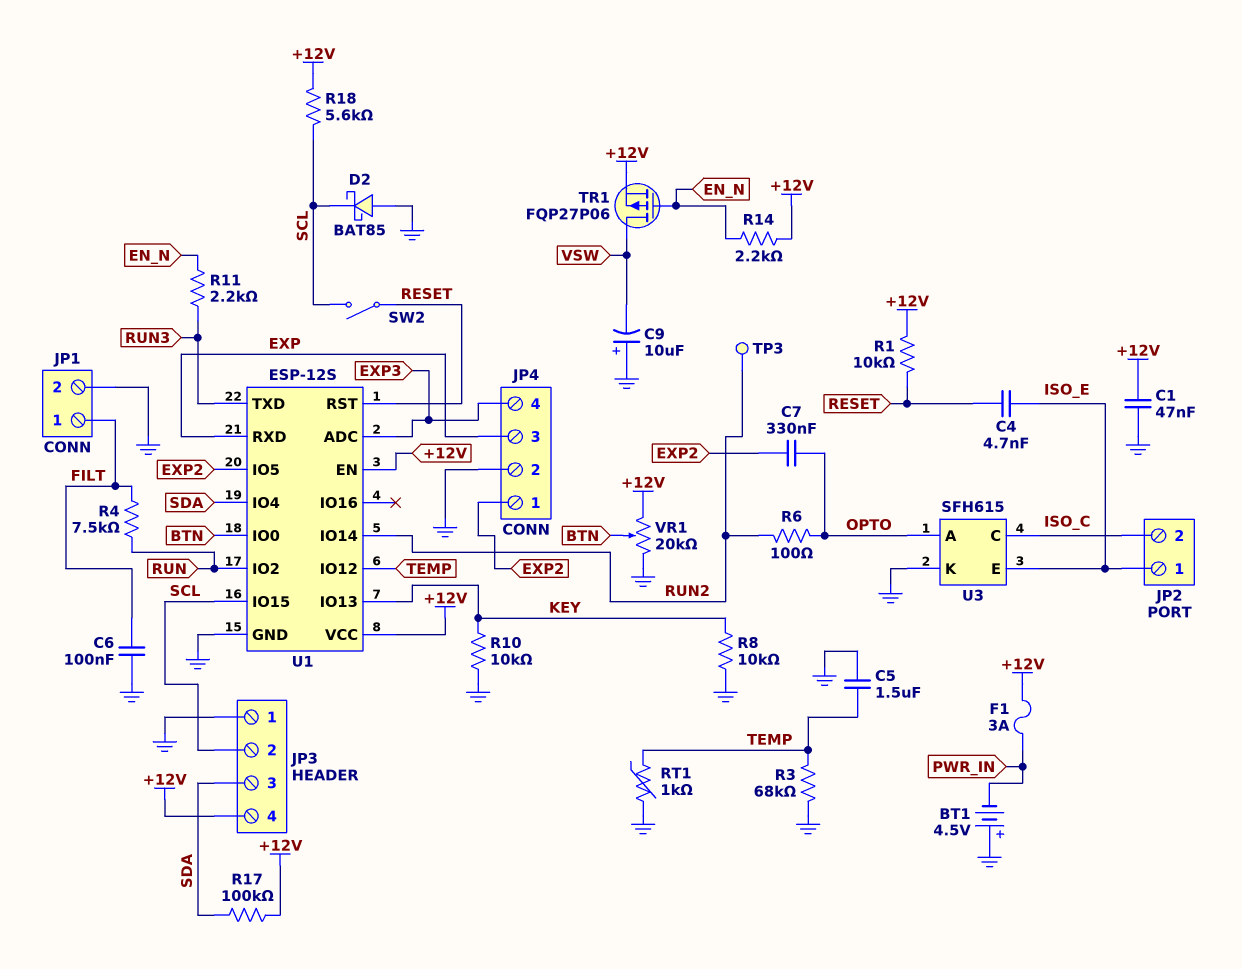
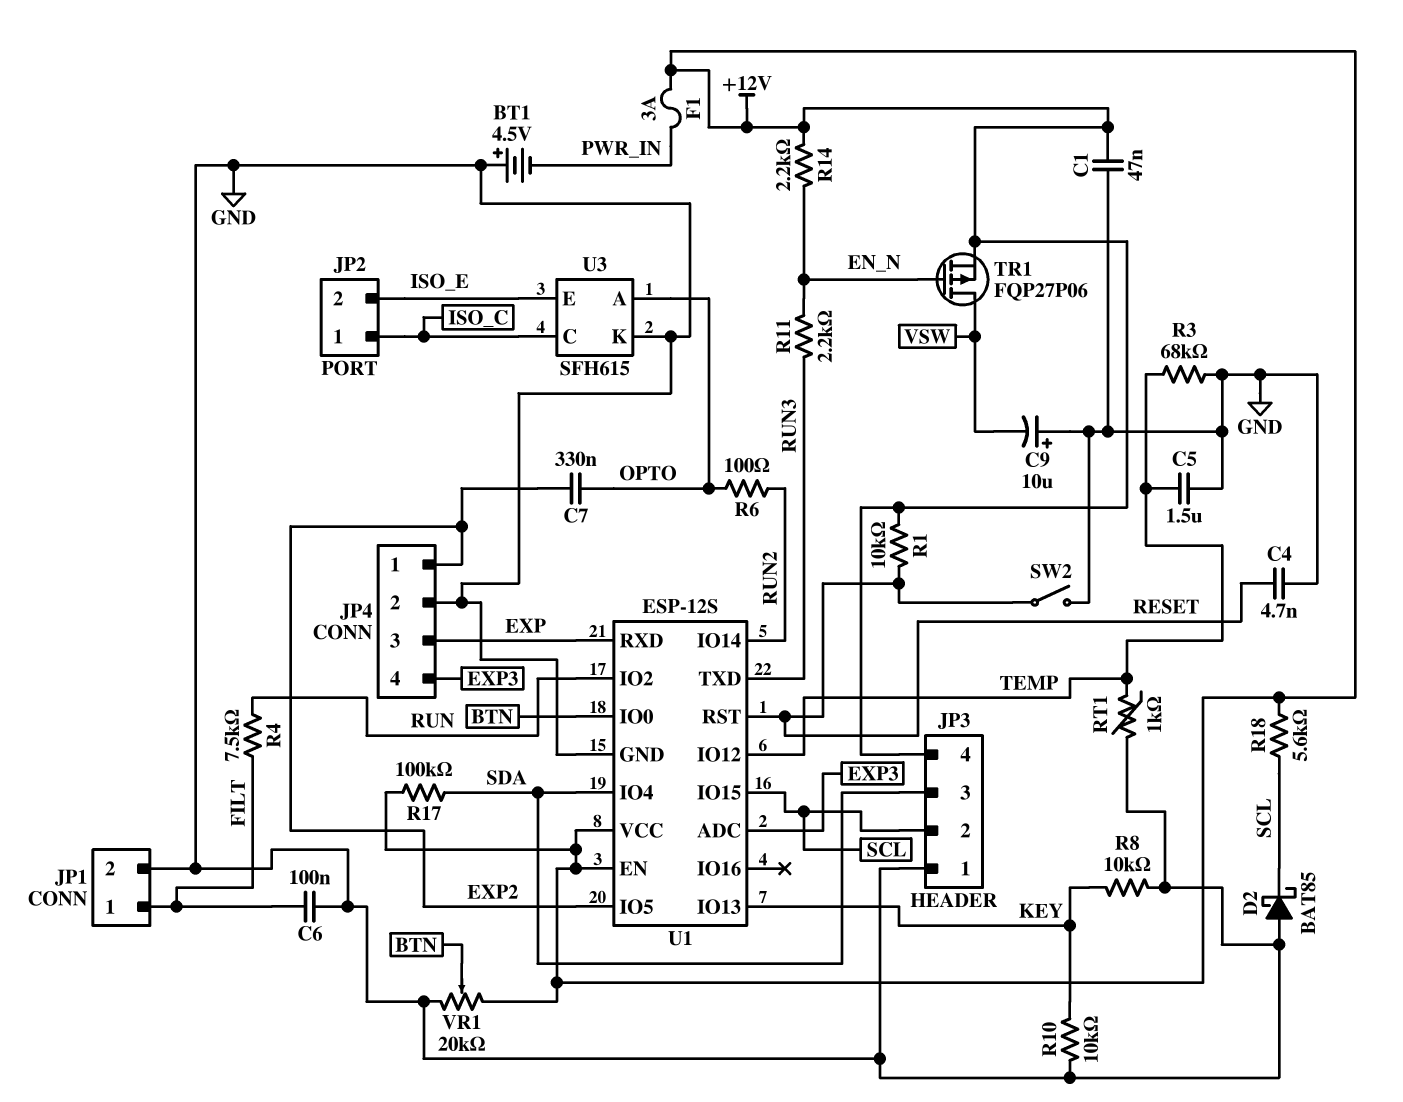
C4: 4.7nF (ISO_E, RESET) -> 4.7nF (GND, RESET)
JP2 pin 1: ISO_E -> ISO_C
JP2 pin 2: ISO_C -> ISO_E
SW2: switch (RESET, SCL) -> switch (GND, RESET)
TP3: test point (RUN2) -> none

